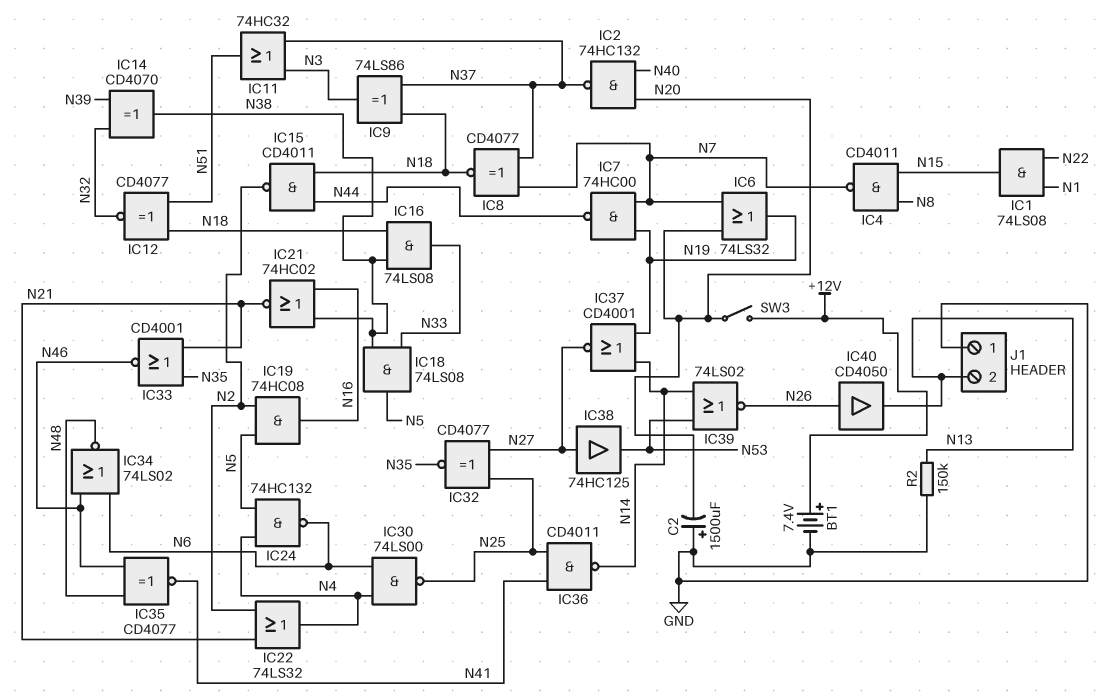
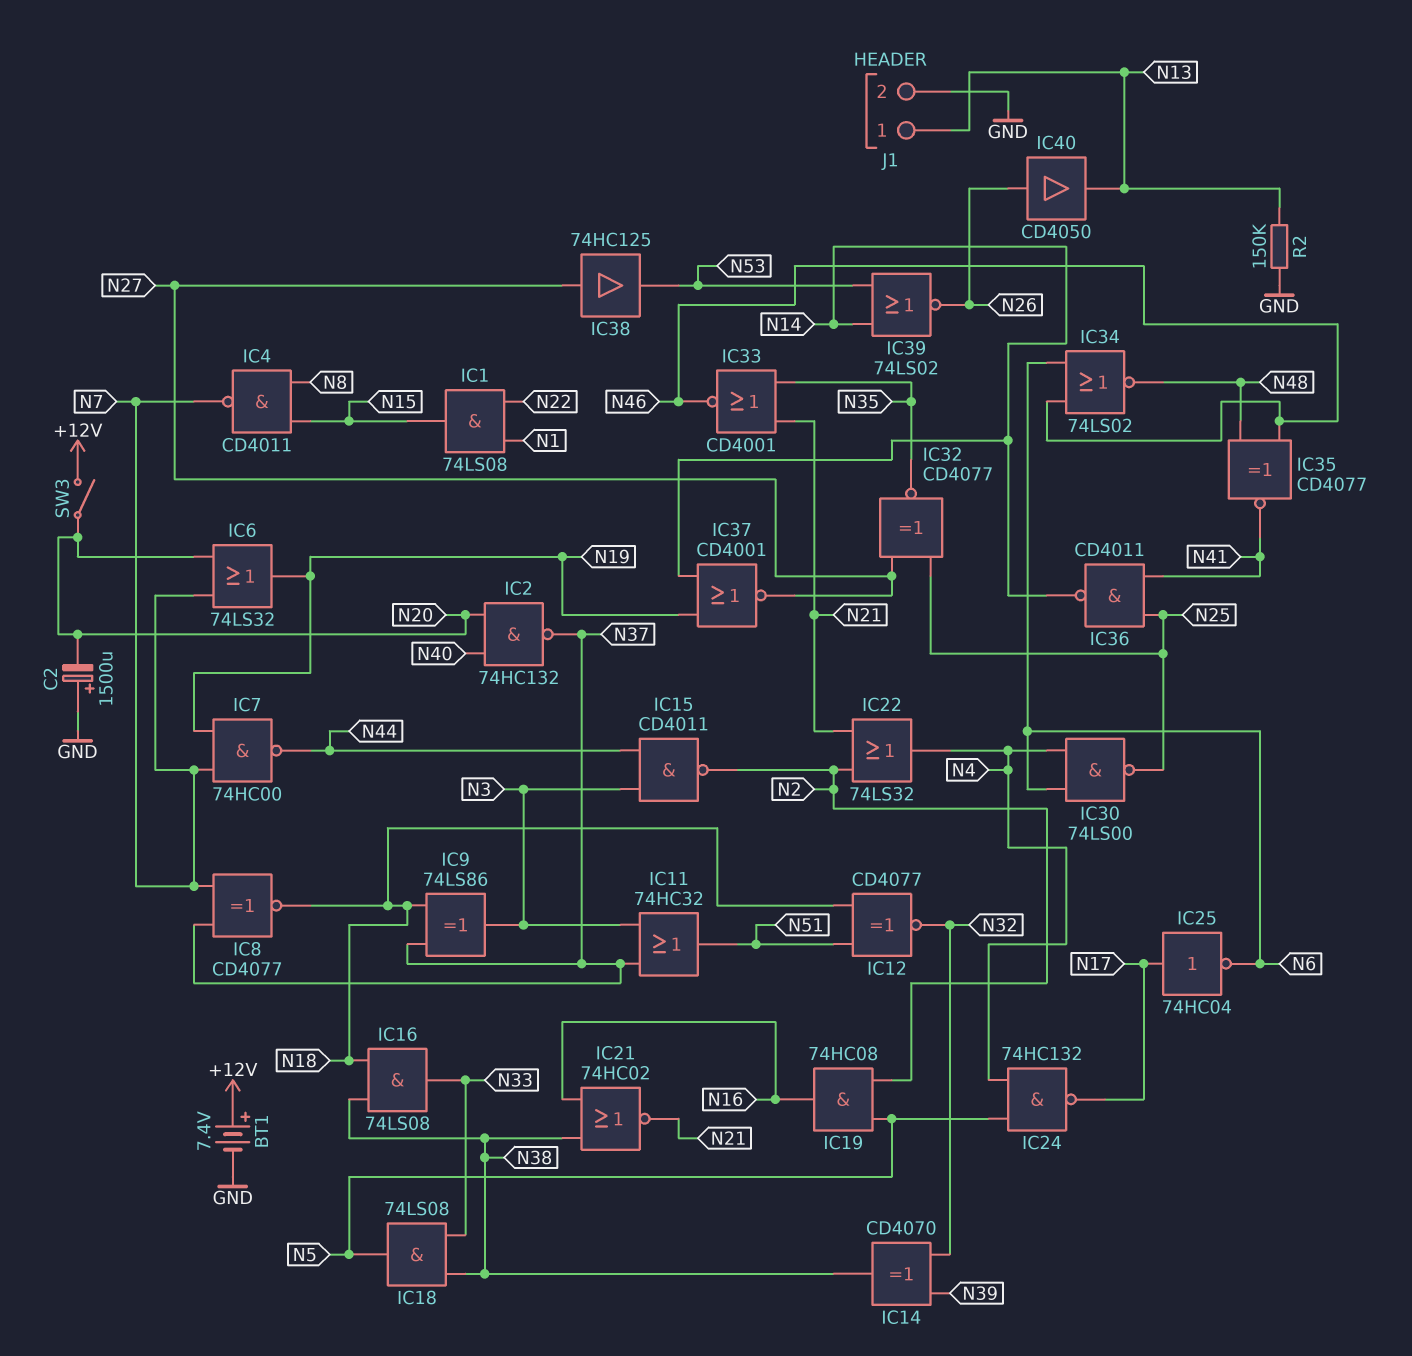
IC15: NAND CD4011 (in N18, in N44, out N2) -> NAND CD4011 (in N3, in N44, out N2)
IC24: NAND 74HC132 (in N4, in N5, out N6) -> NAND 74HC132 (in N4, in N5, out N17)
IC25: none -> NOT 74HC04 (in N17, out N6)
J1 pin 1: GND -> N13
J1 pin 2: N13 -> GND

